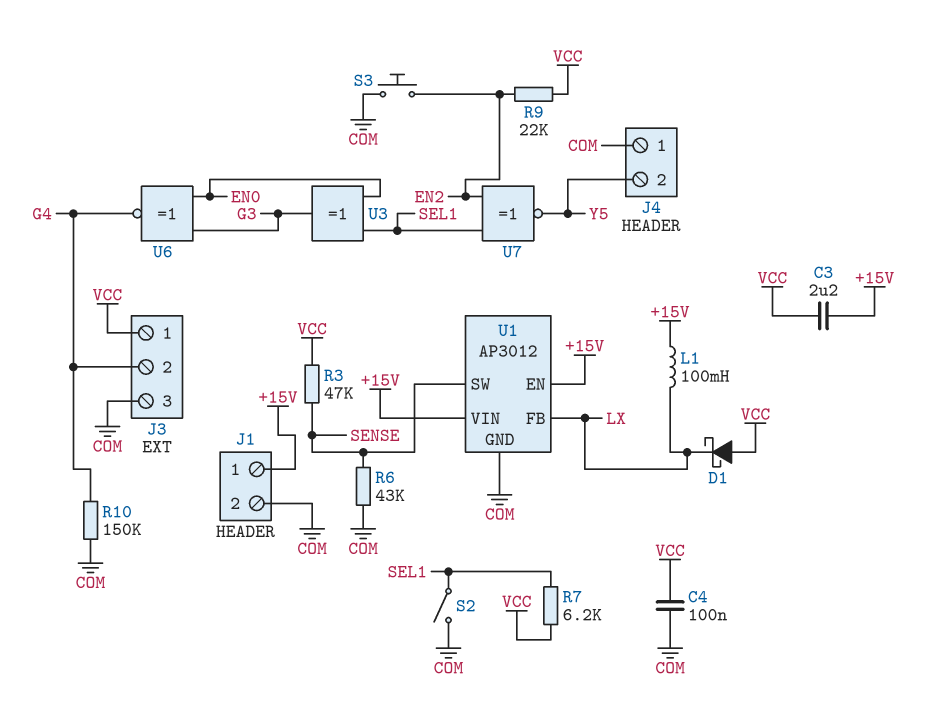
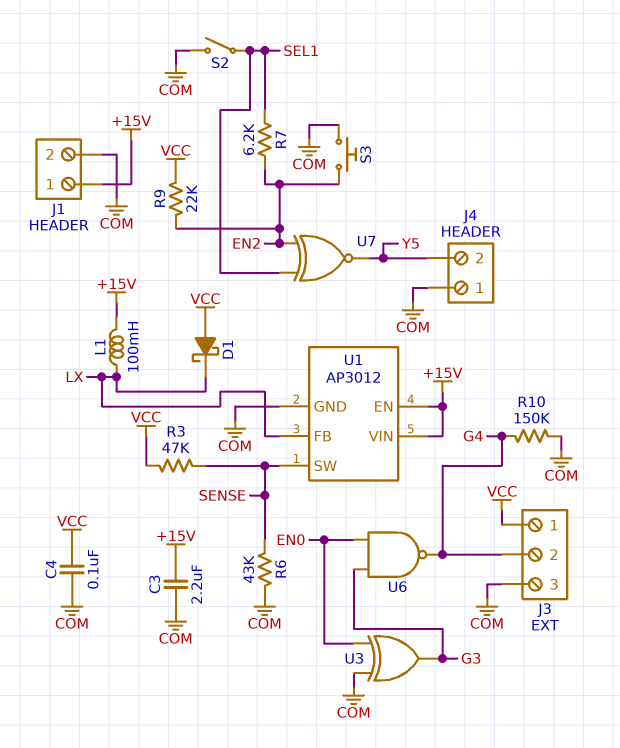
C3: 2.2uF (+15V, VCC) -> 2.2uF (+15V, COM)
R7: 6.2k (SEL1, VCC) -> 6.2k (EN2, SEL1)
U3: XOR (in EN0, in SEL1, out G3) -> XOR (in COM, in EN0, out G3)
U6: XNOR (in EN0, in G3, out G4) -> NAND (in EN0, in G3, out G4)

